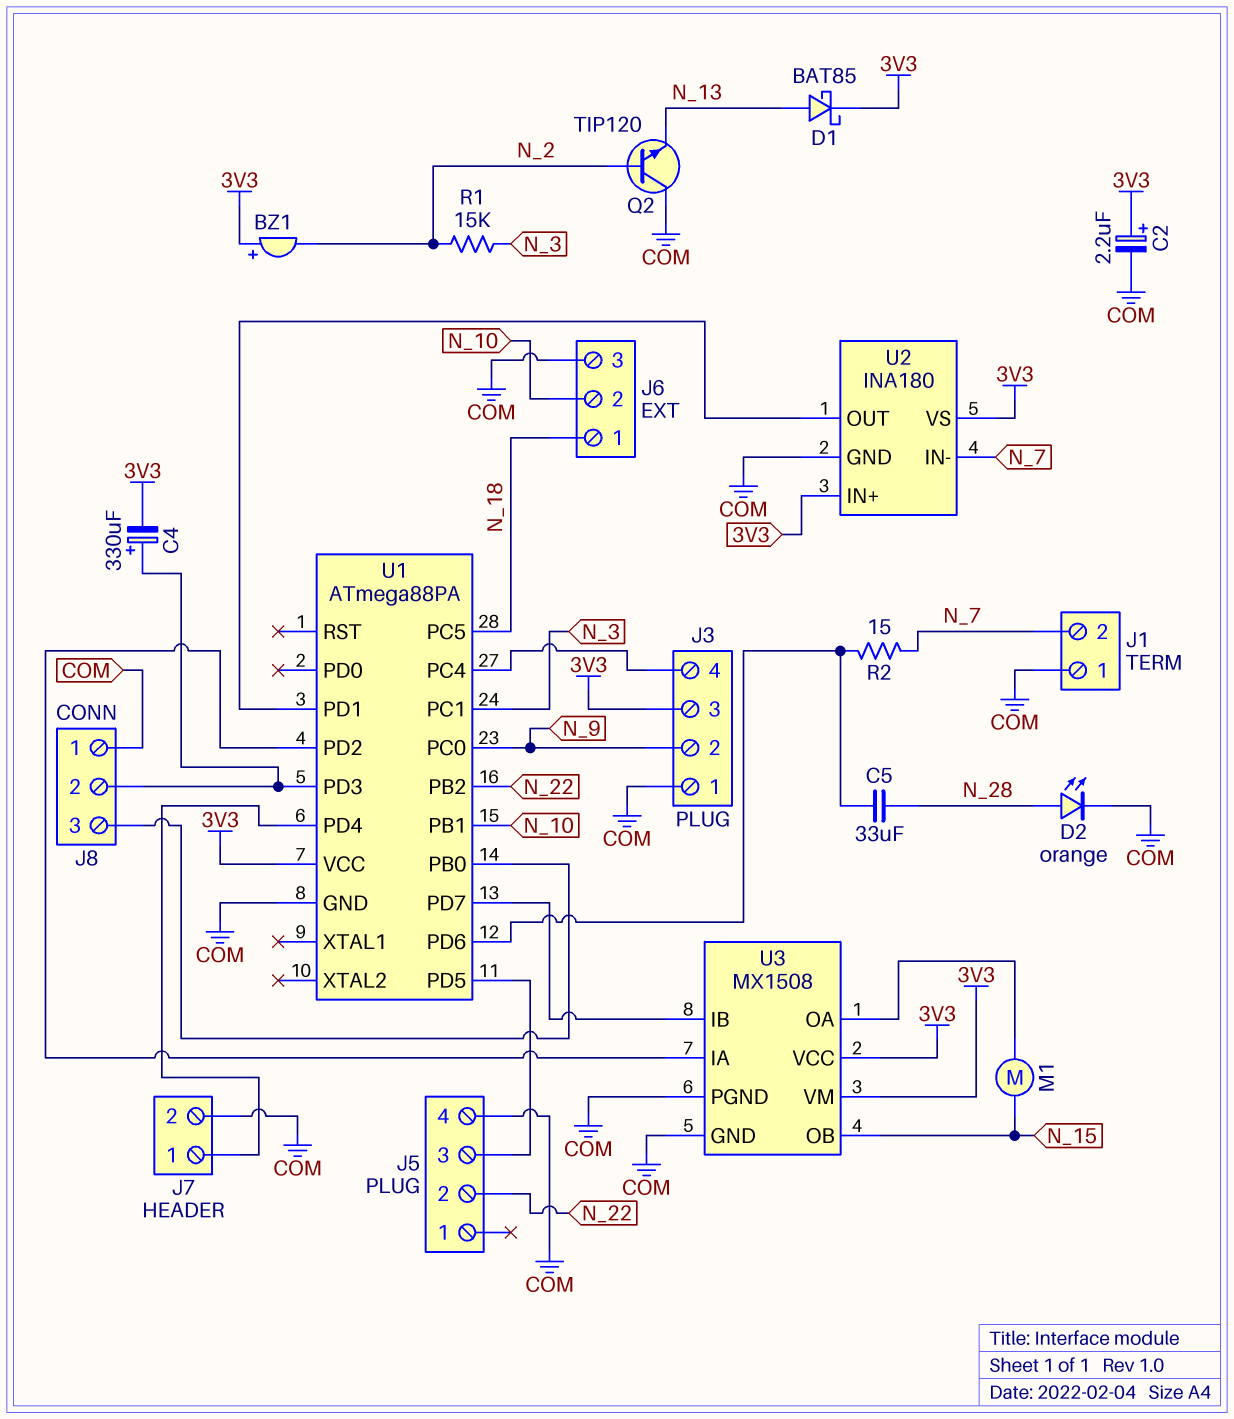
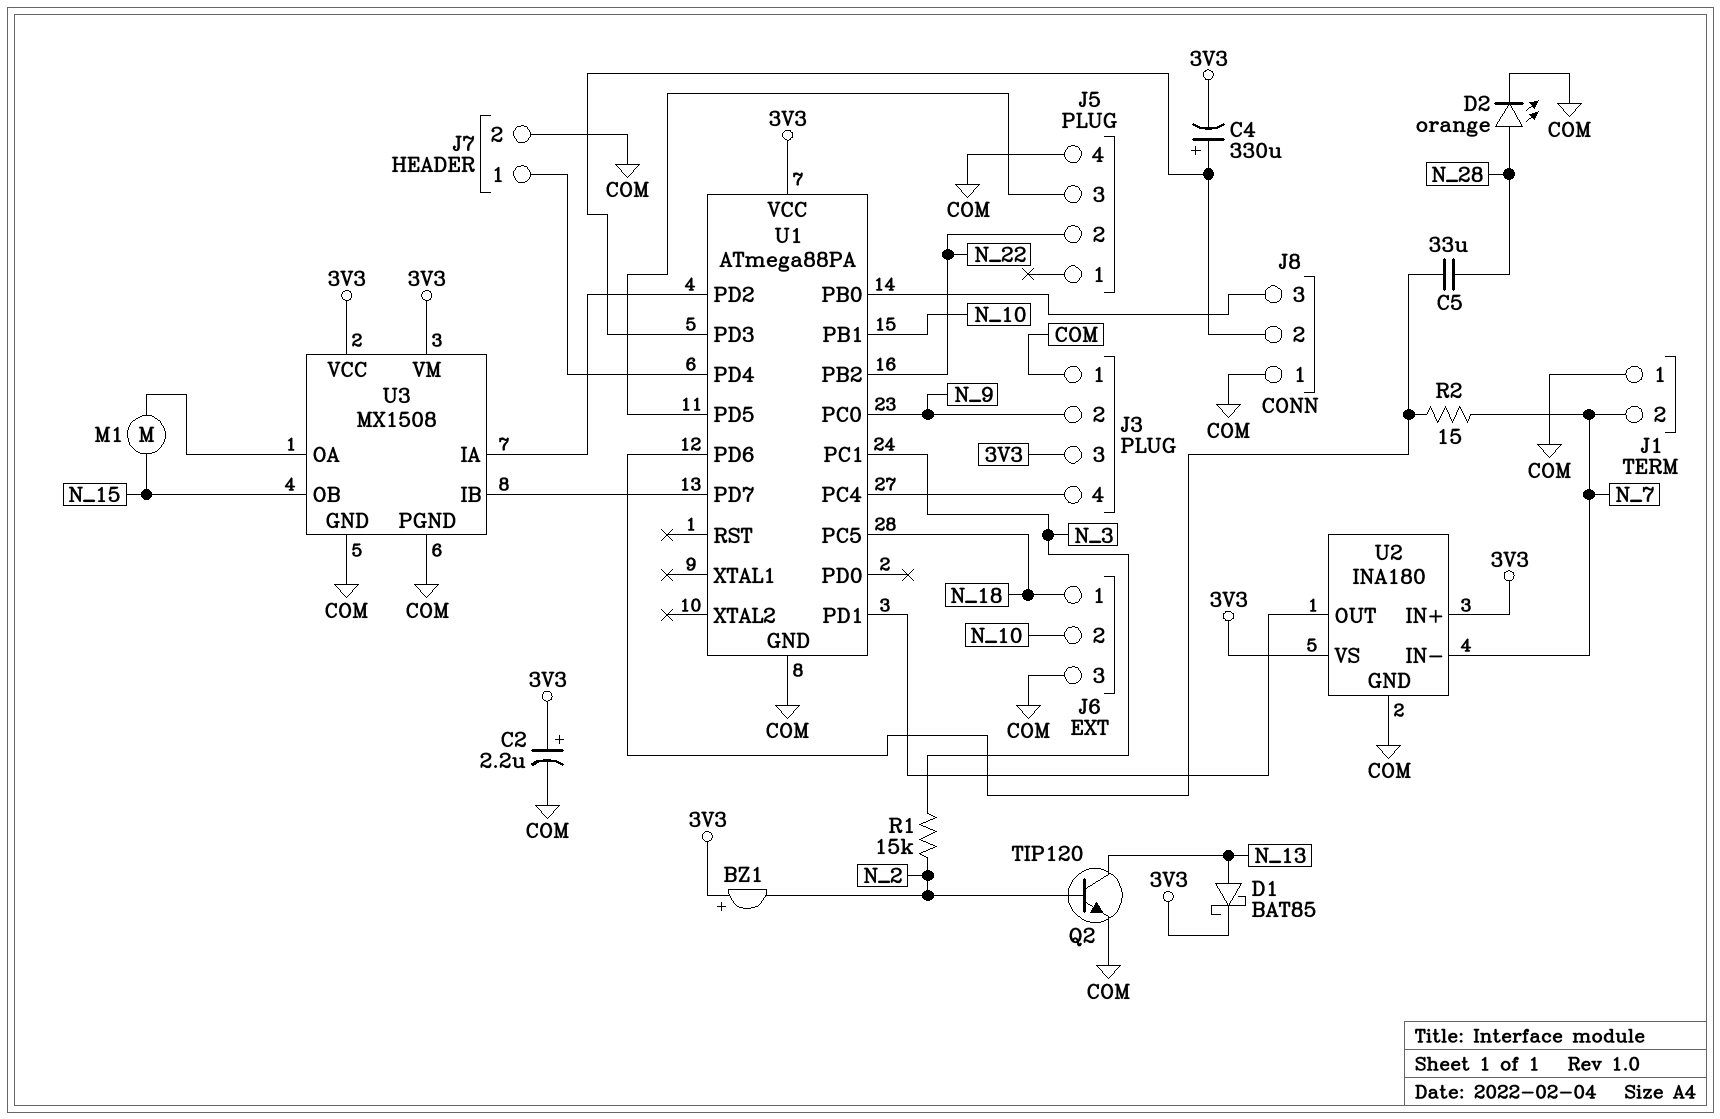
Q2: NPN TIP120 (B N_2, C COM, E N_13) -> NPN TIP120 (B N_2, C N_13, E COM)

